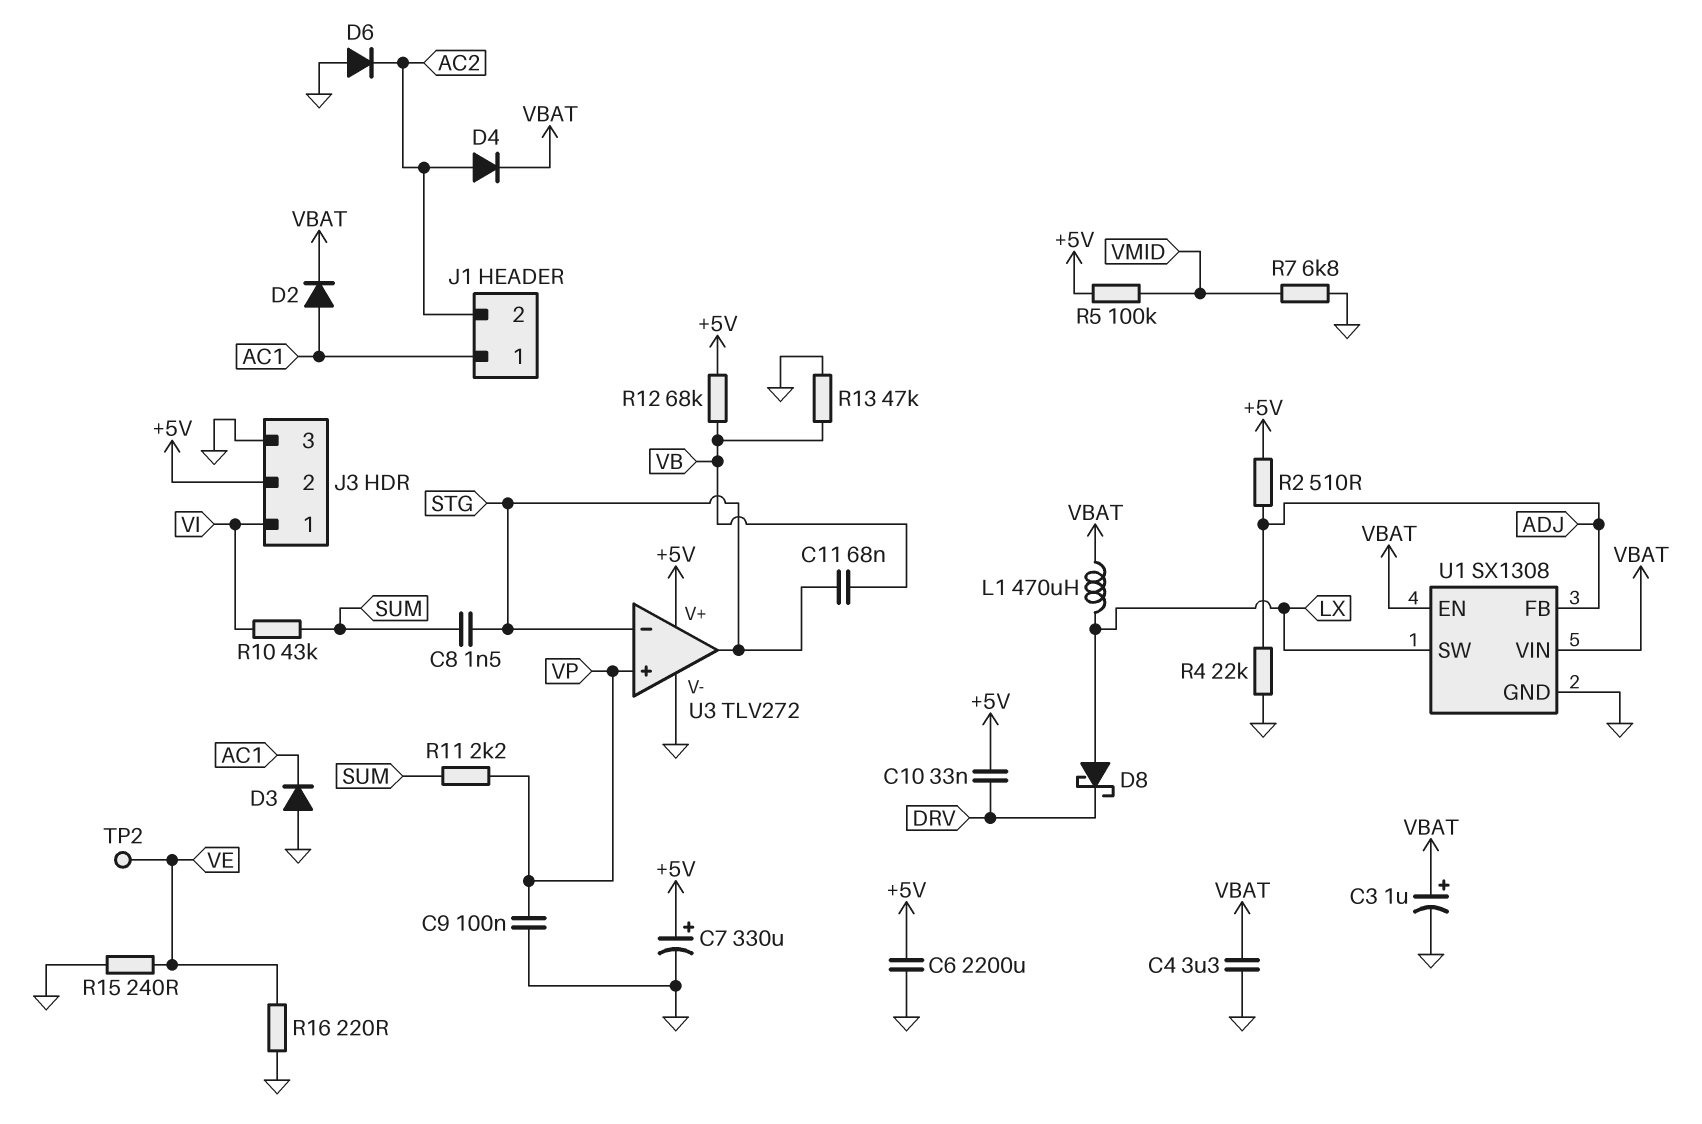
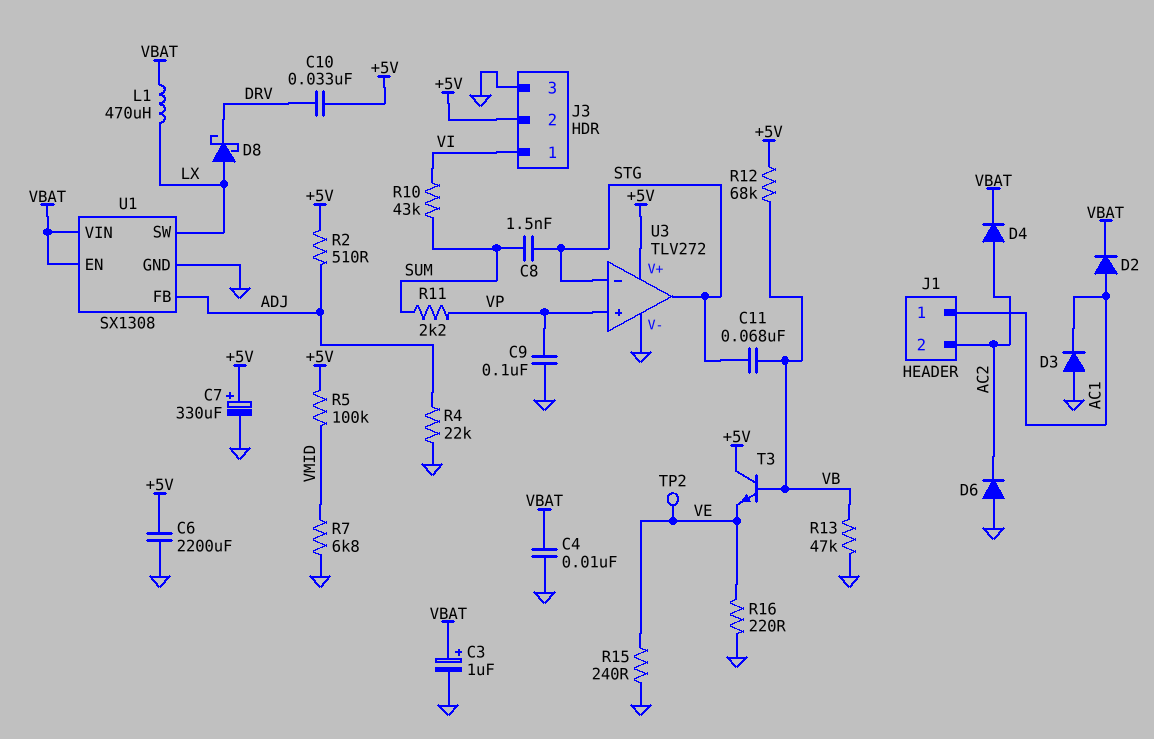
C4: 3.3uF (GND, VBAT) -> 10nF (GND, VBAT)
T3: none -> NPN (B VB, C +5V, E VE)

